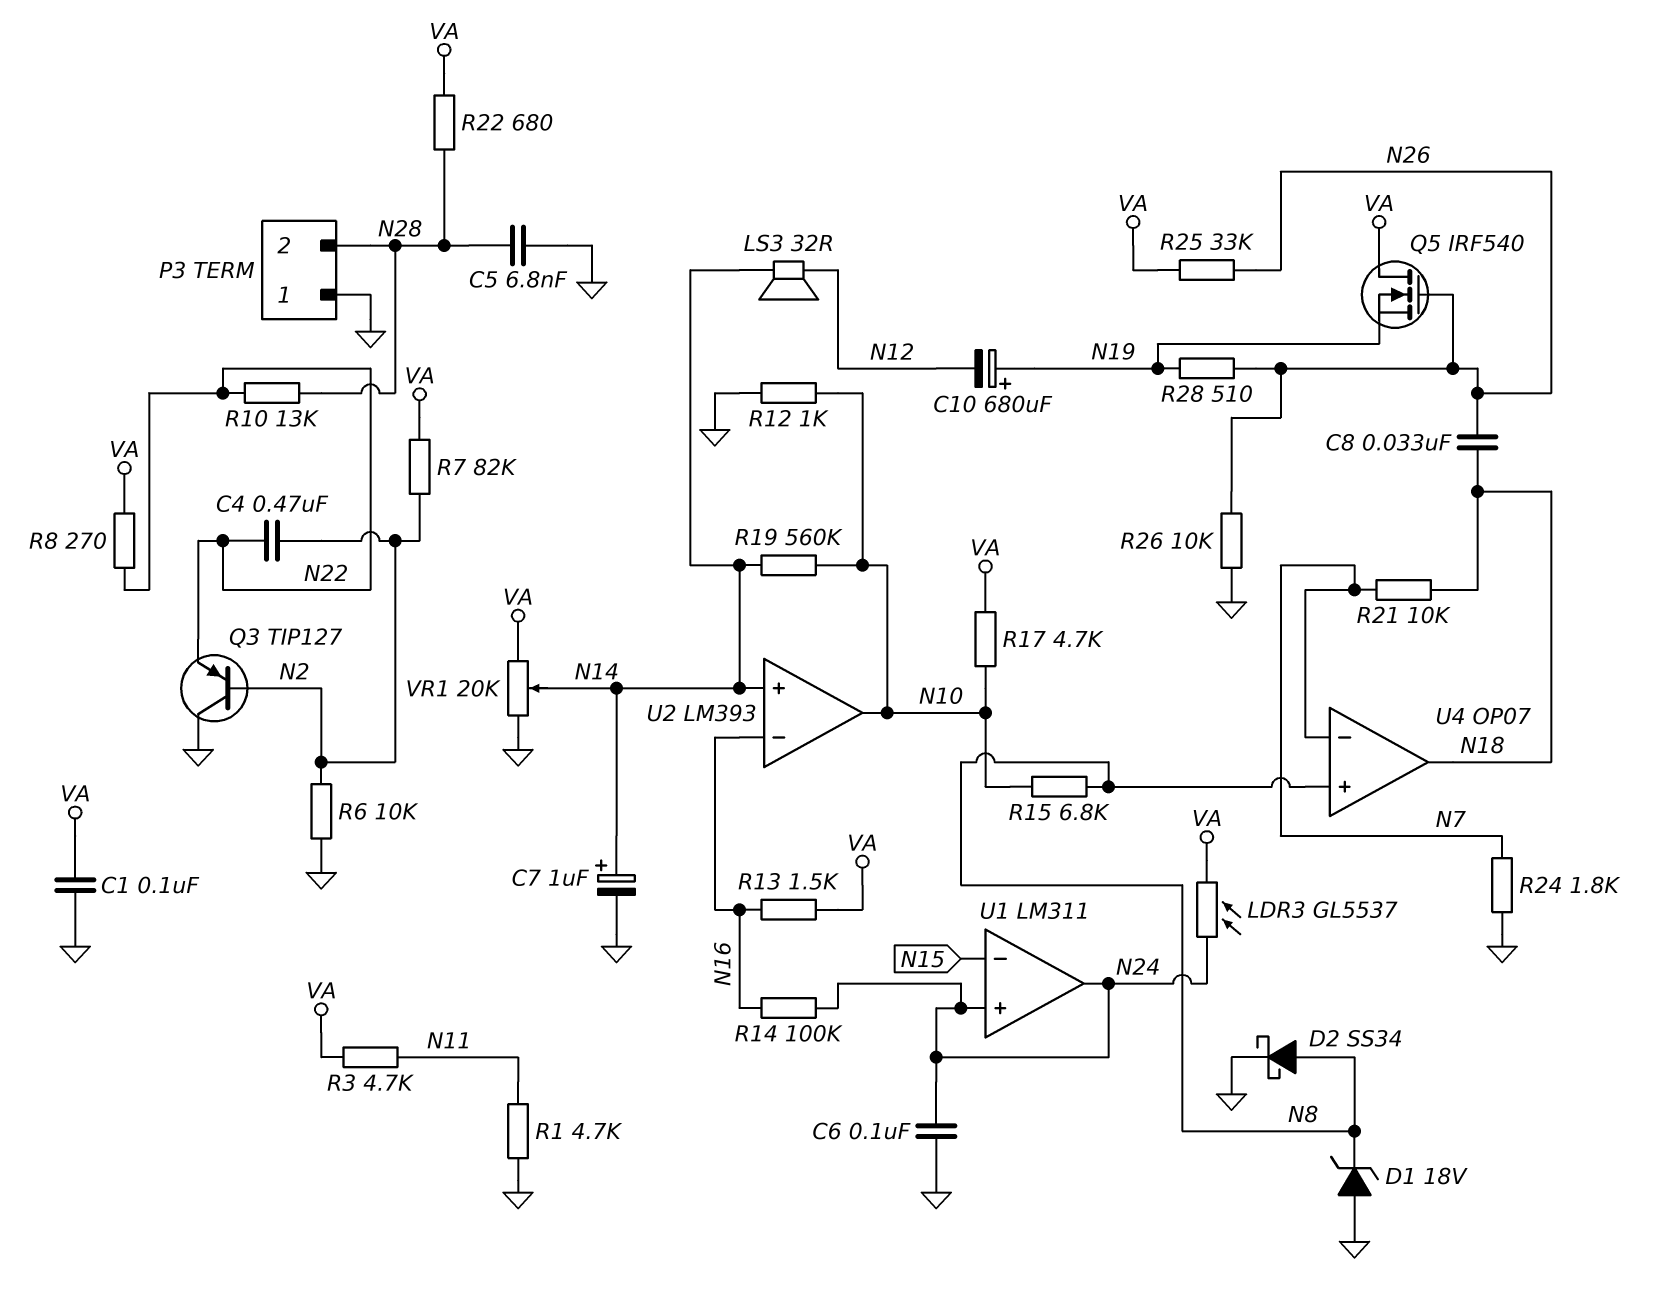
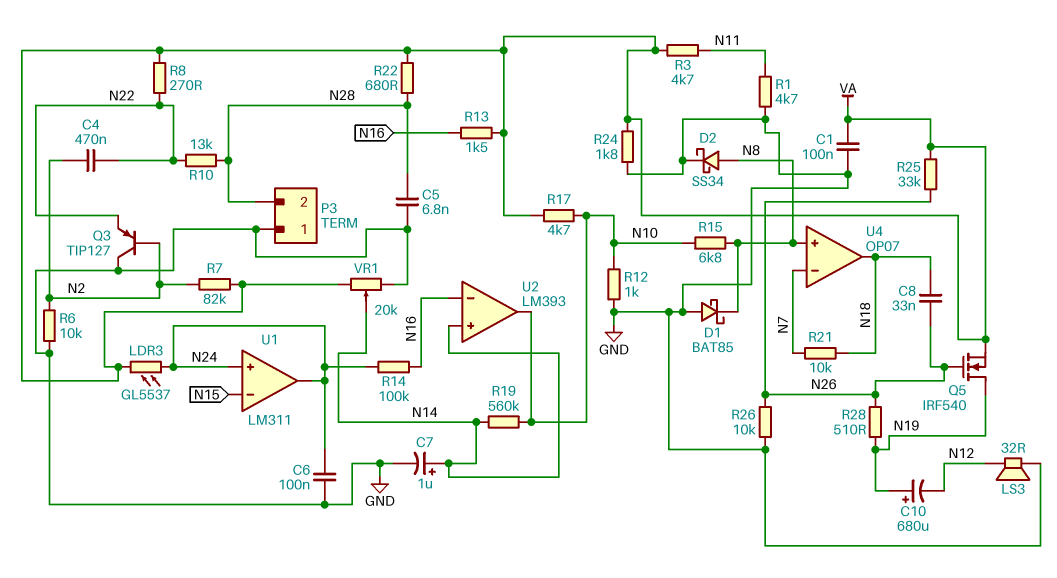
D1: zener 18V (A GND, K N8) -> schottky BAT85 (A GND, K N8)
LS3: speaker 32R (N12, N14) -> speaker 32R (GND, N12)
Q5: NMOS IRF540 (G N26, D VA, S N19) -> NMOS IRF540 (G N26, D N19, S VA)
R24: 1.8k (GND, N7) -> 1.8k (GND, VA)

